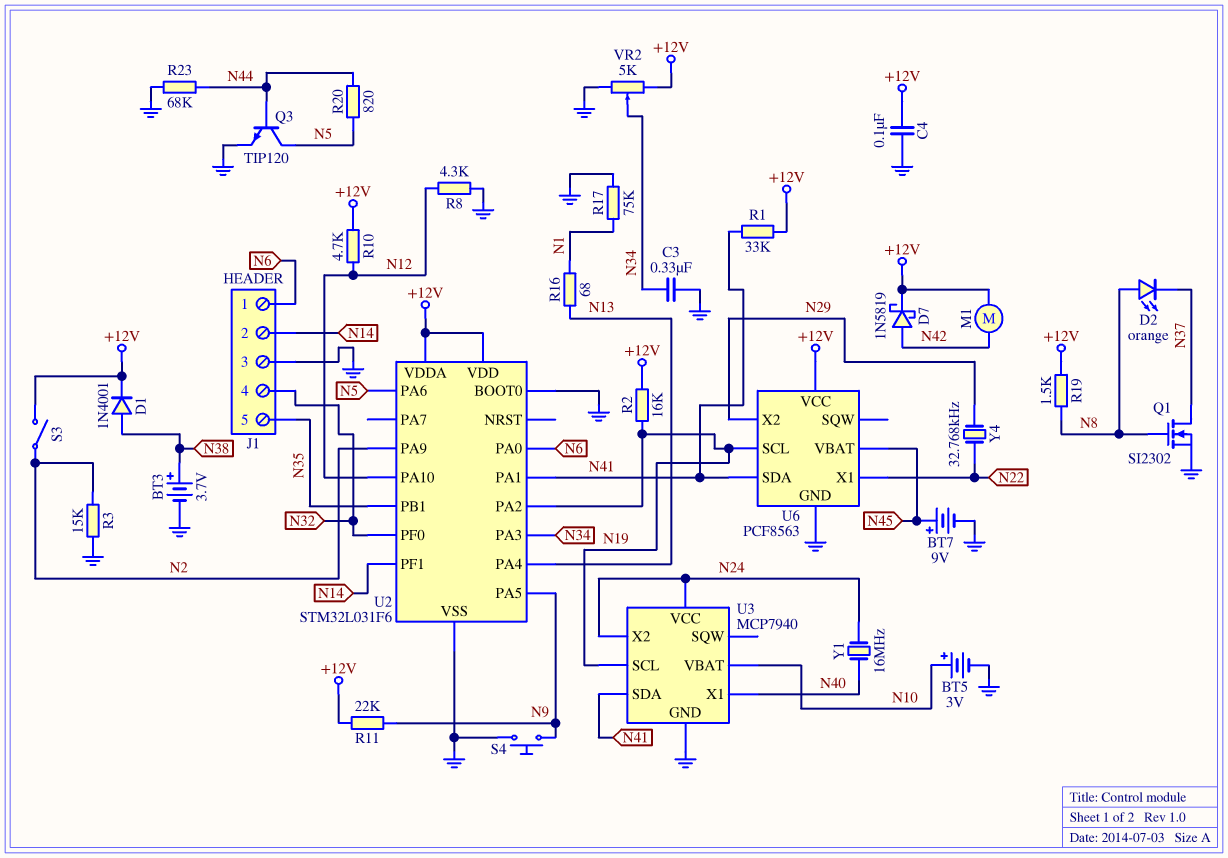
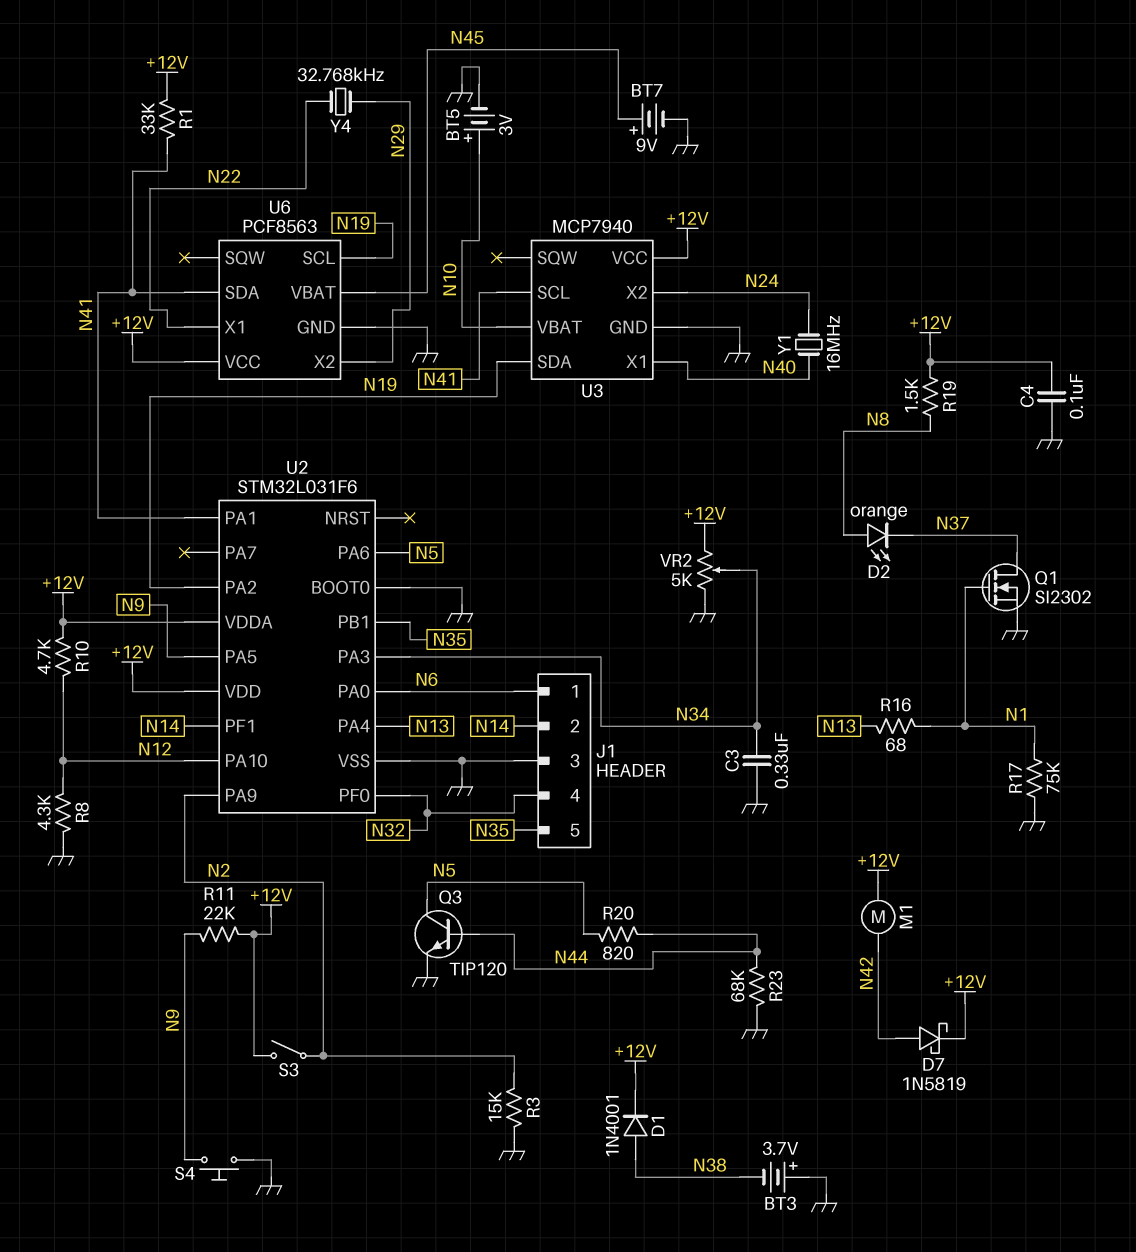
BT3: 3.7V (plus N38, minus GND) -> 3.7V (plus GND, minus N38)
Q1: NMOS SI2302 (G N8, D N37, S GND) -> NMOS SI2302 (G N1, D N37, S GND)
R2: 16k (+12V, N19) -> none
U3 pin SCL: N19 -> N41
U3 pin SDA: N41 -> N19
U3 pin VCC: N24 -> +12V

